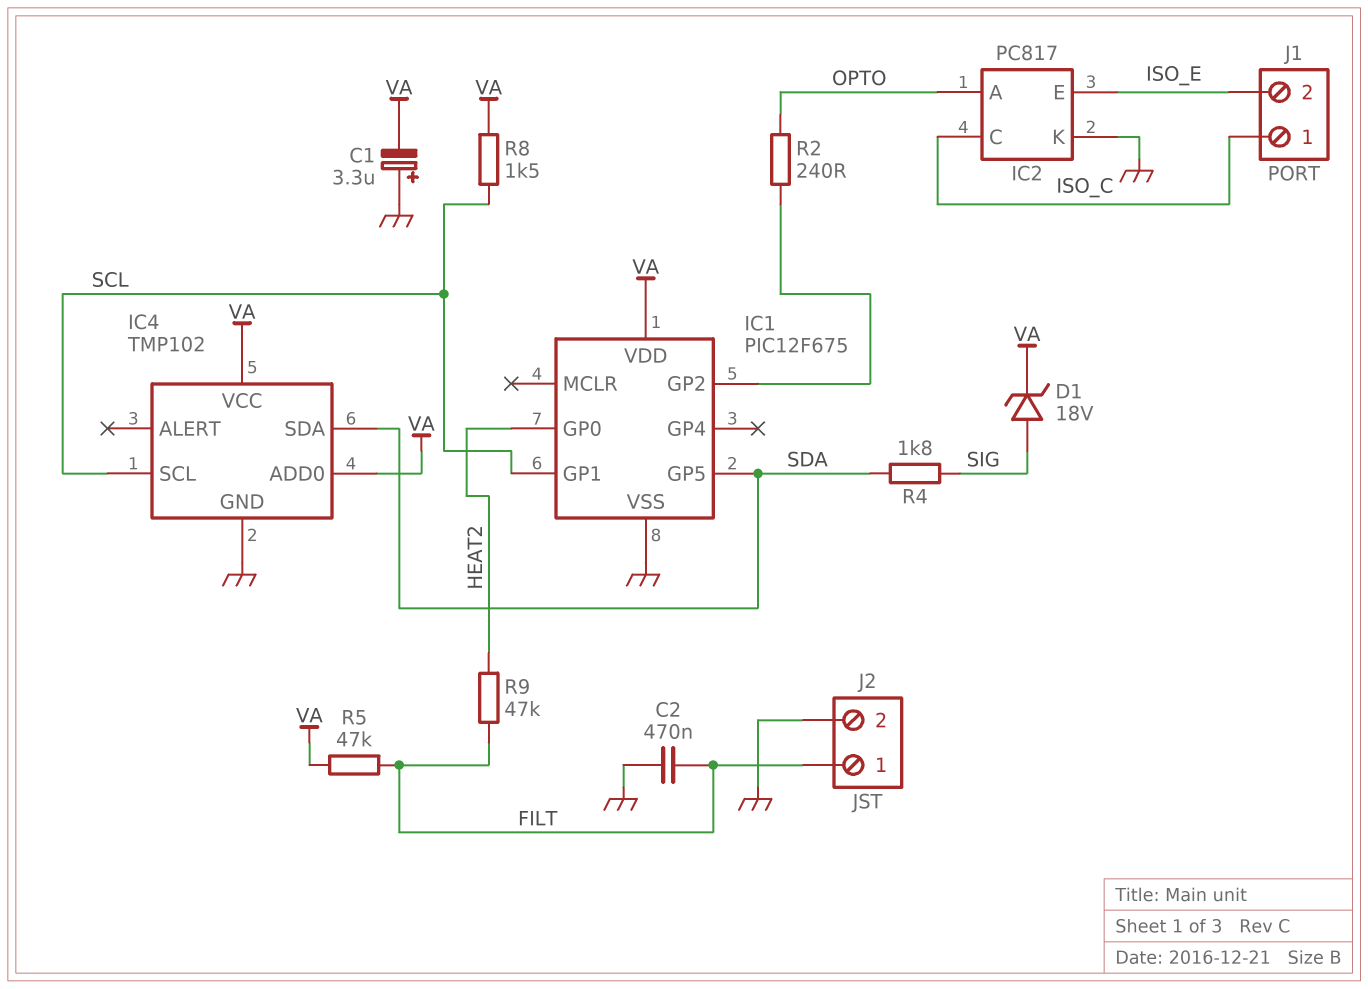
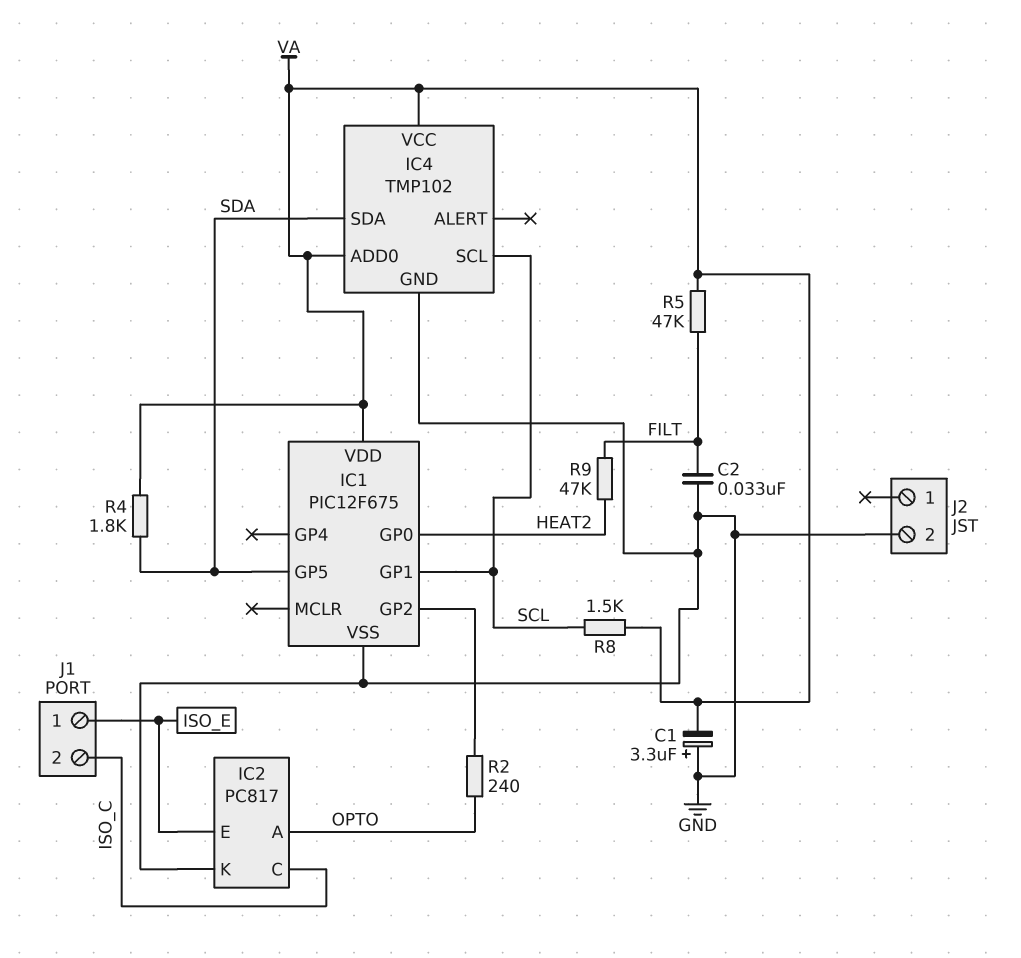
C2: 470nF (FILT, GND) -> 33nF (FILT, GND)
D1: zener 18V (A SIG, K VA) -> none
J1 pin 1: ISO_C -> ISO_E
J1 pin 2: ISO_E -> ISO_C
J2 pin 1: FILT -> none
R4: 1.8k (SDA, SIG) -> 1.8k (SDA, VA)

